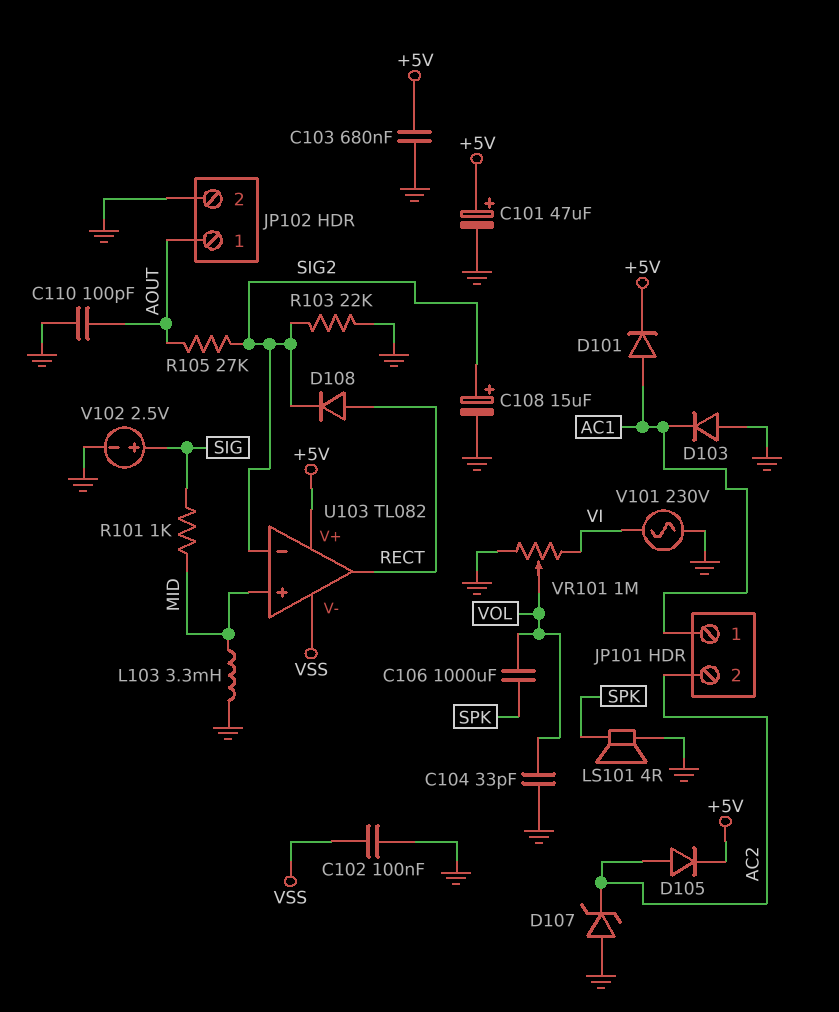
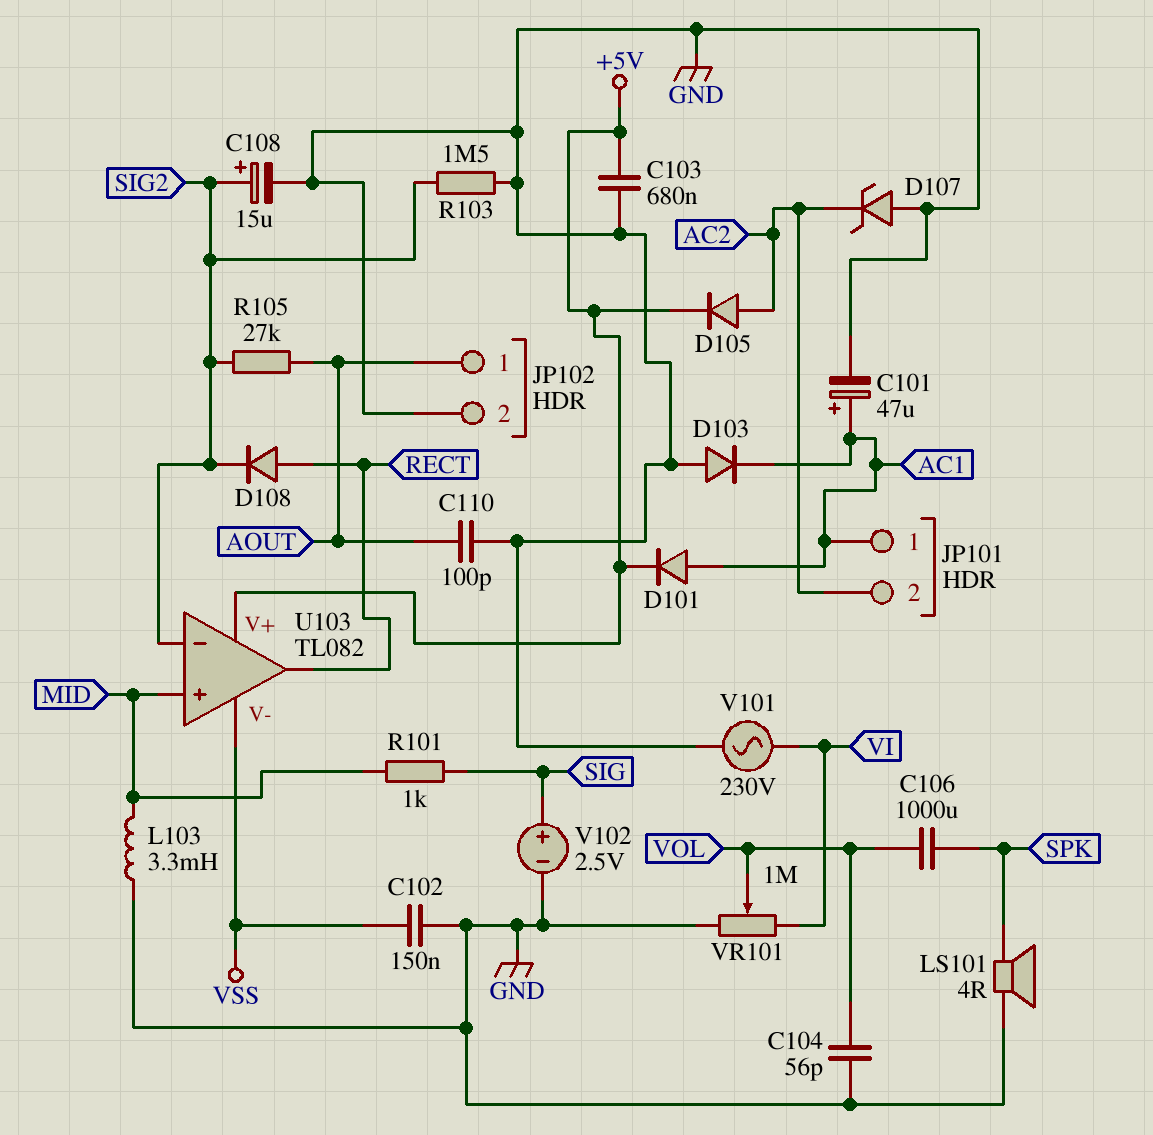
C101: 47uF (plus +5V, minus GND) -> 47uF (plus AC1, minus GND)
C102: 100nF (GND, VSS) -> 150nF (GND, VSS)
C104: 33pF (GND, VOL) -> 56pF (GND, VOL)
R103: 22k (GND, SIG2) -> 1.5M (GND, SIG2)

